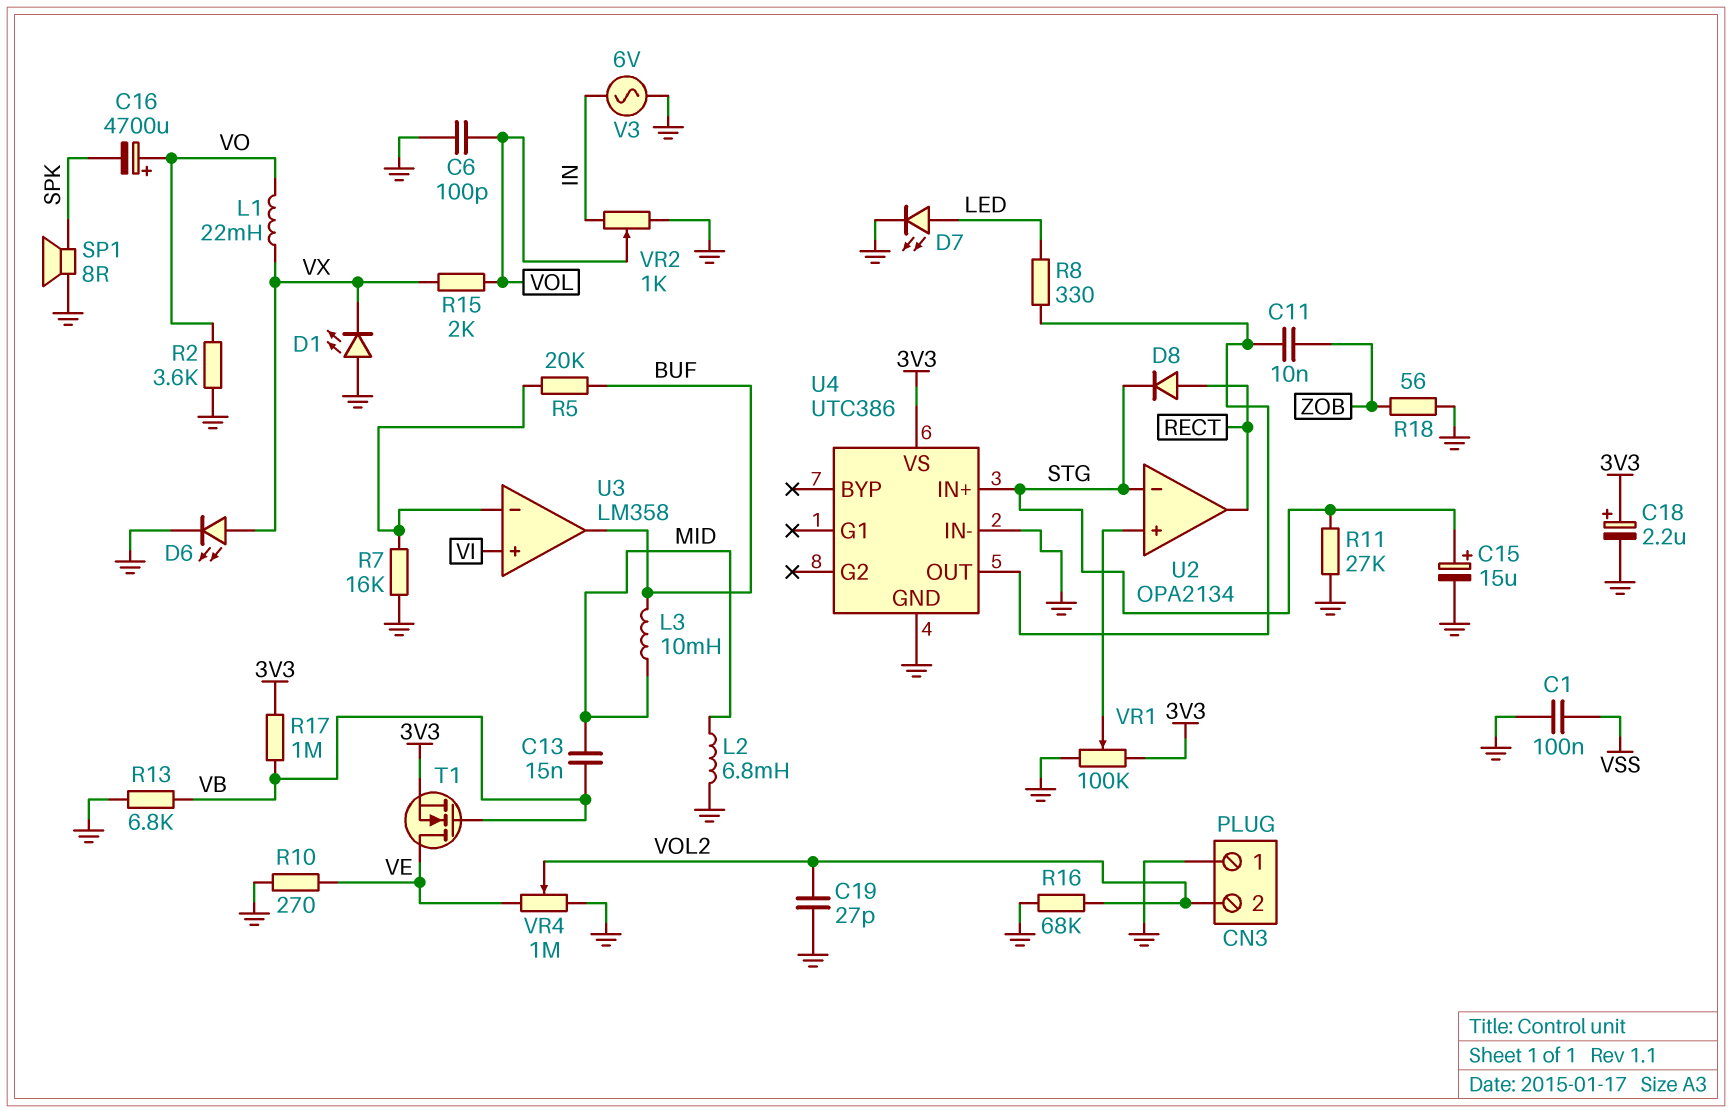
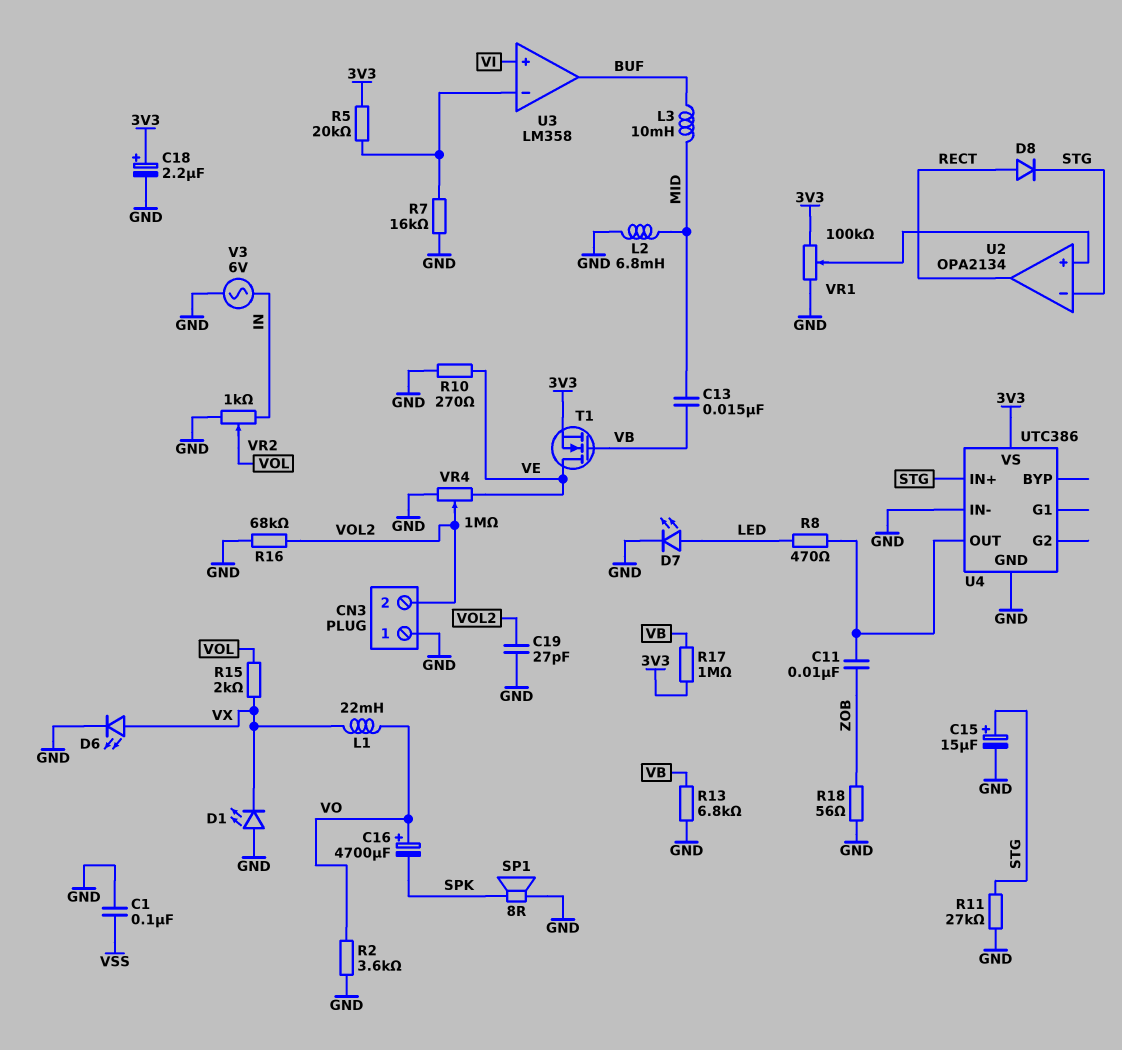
C6: 100pF (GND, VOL) -> none
R5: 20k (BUF, U3/in-) -> 20k (3V3, U3/in-)
R8: 330 (LED, U4/OUT) -> 470 (LED, U4/OUT)

